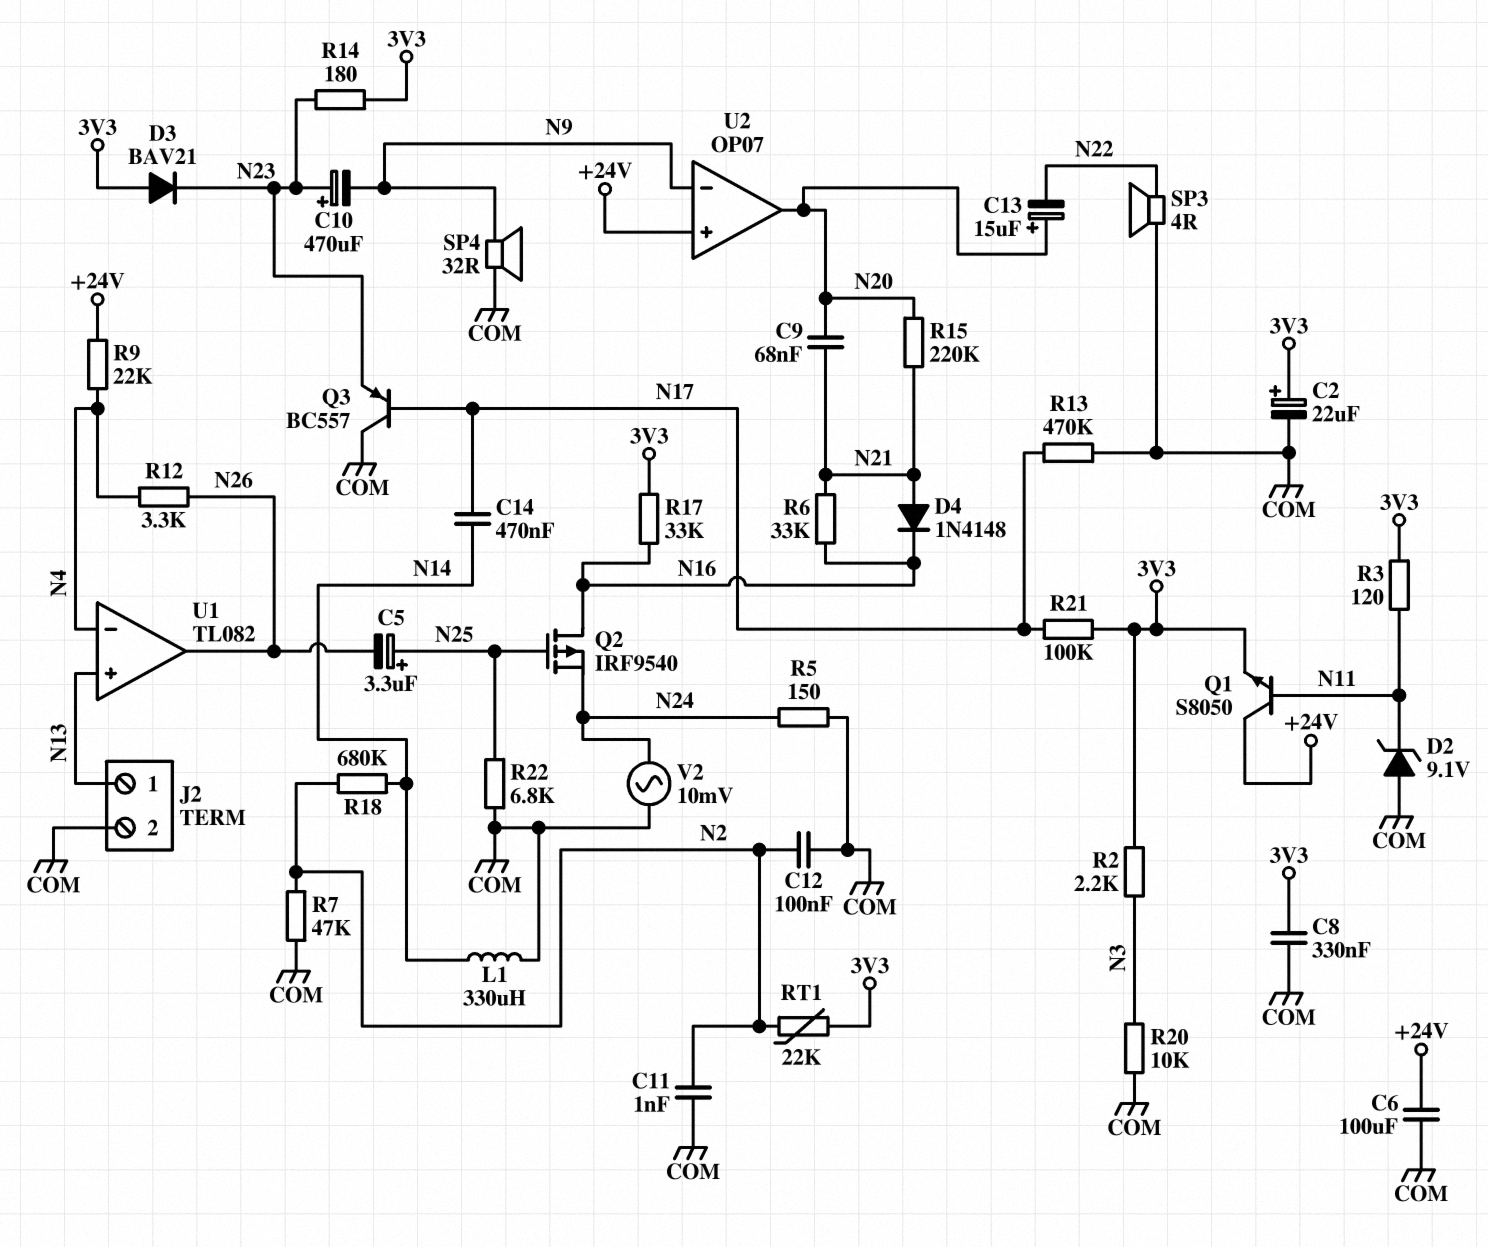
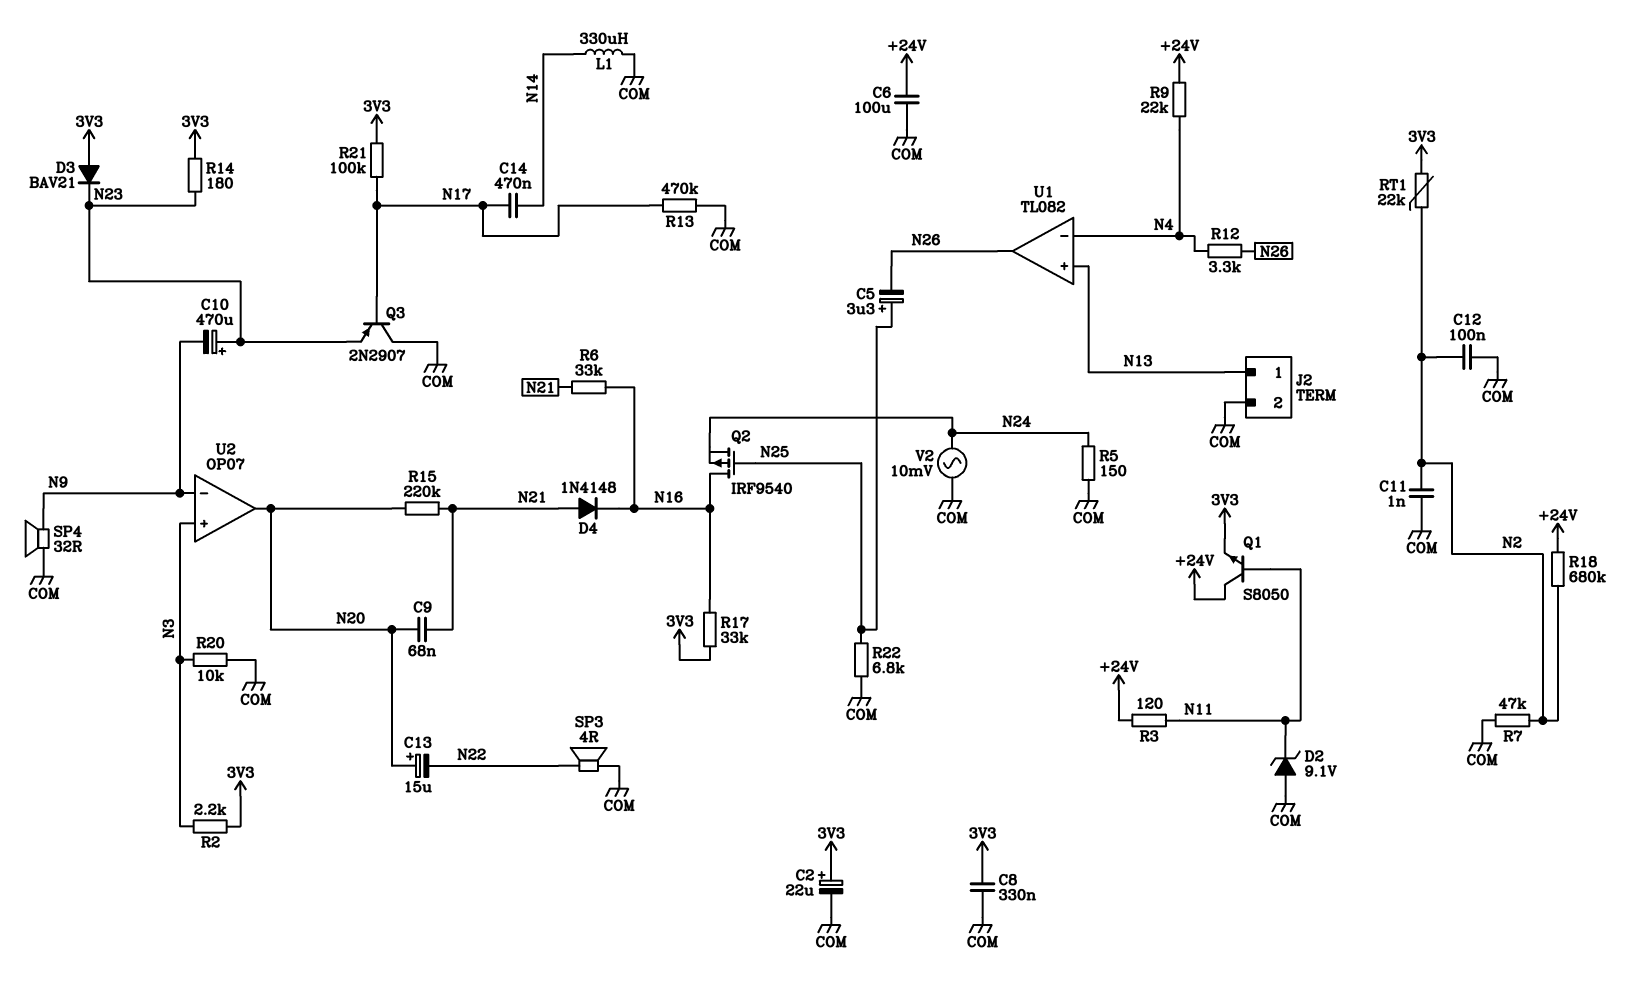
Q3: PNP BC557 (B N17, C COM, E N23) -> PNP 2N2907 (B N17, C COM, E N23)
R3: 120 (3V3, N11) -> 120 (+24V, N11)
R18: 680k (N2, N14) -> 680k (+24V, N2)
U2 pin in+: +24V -> N3

